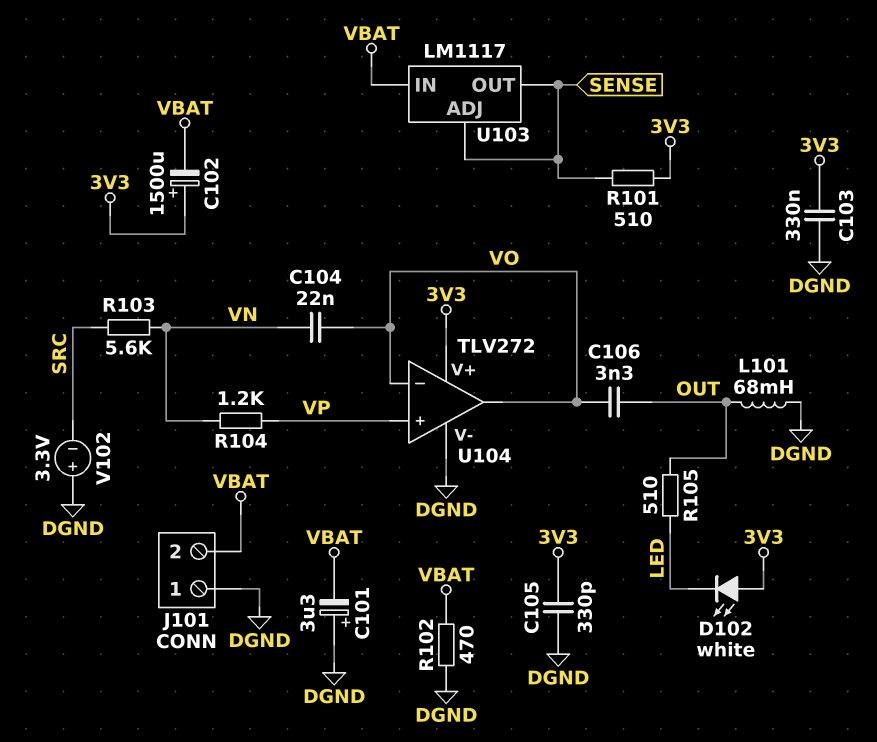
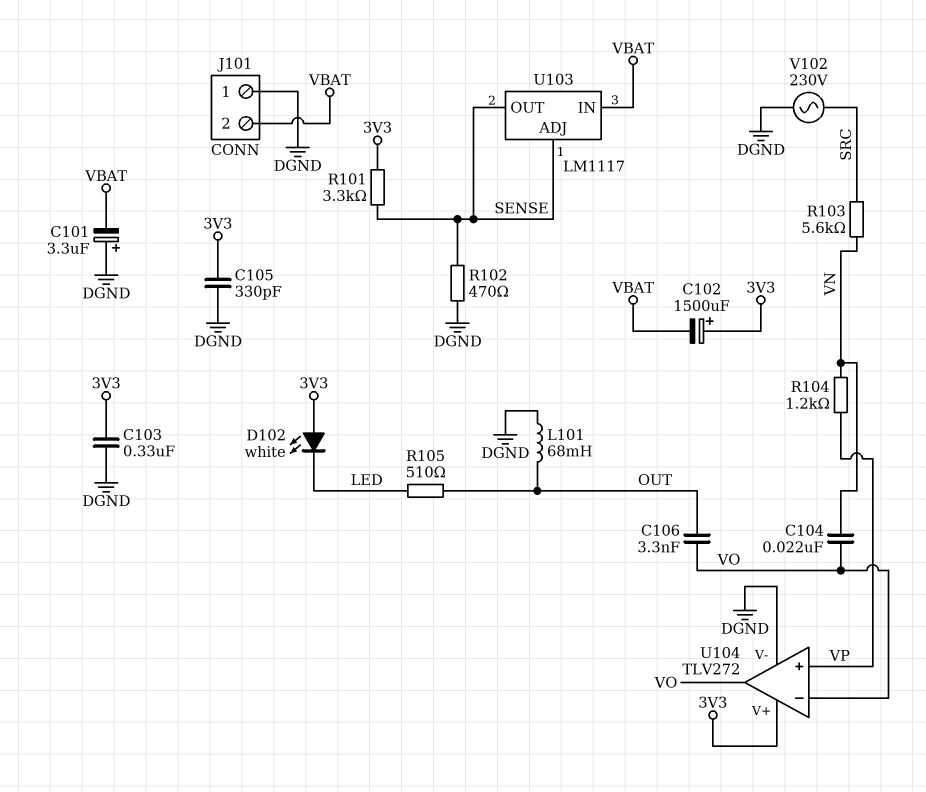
R101: 510 (3V3, SENSE) -> 3.3k (3V3, SENSE)
R102: 470 (DGND, VBAT) -> 470 (DGND, SENSE)
V102: 3.3V (plus DGND, minus SRC) -> AC 230V (DGND, SRC)

